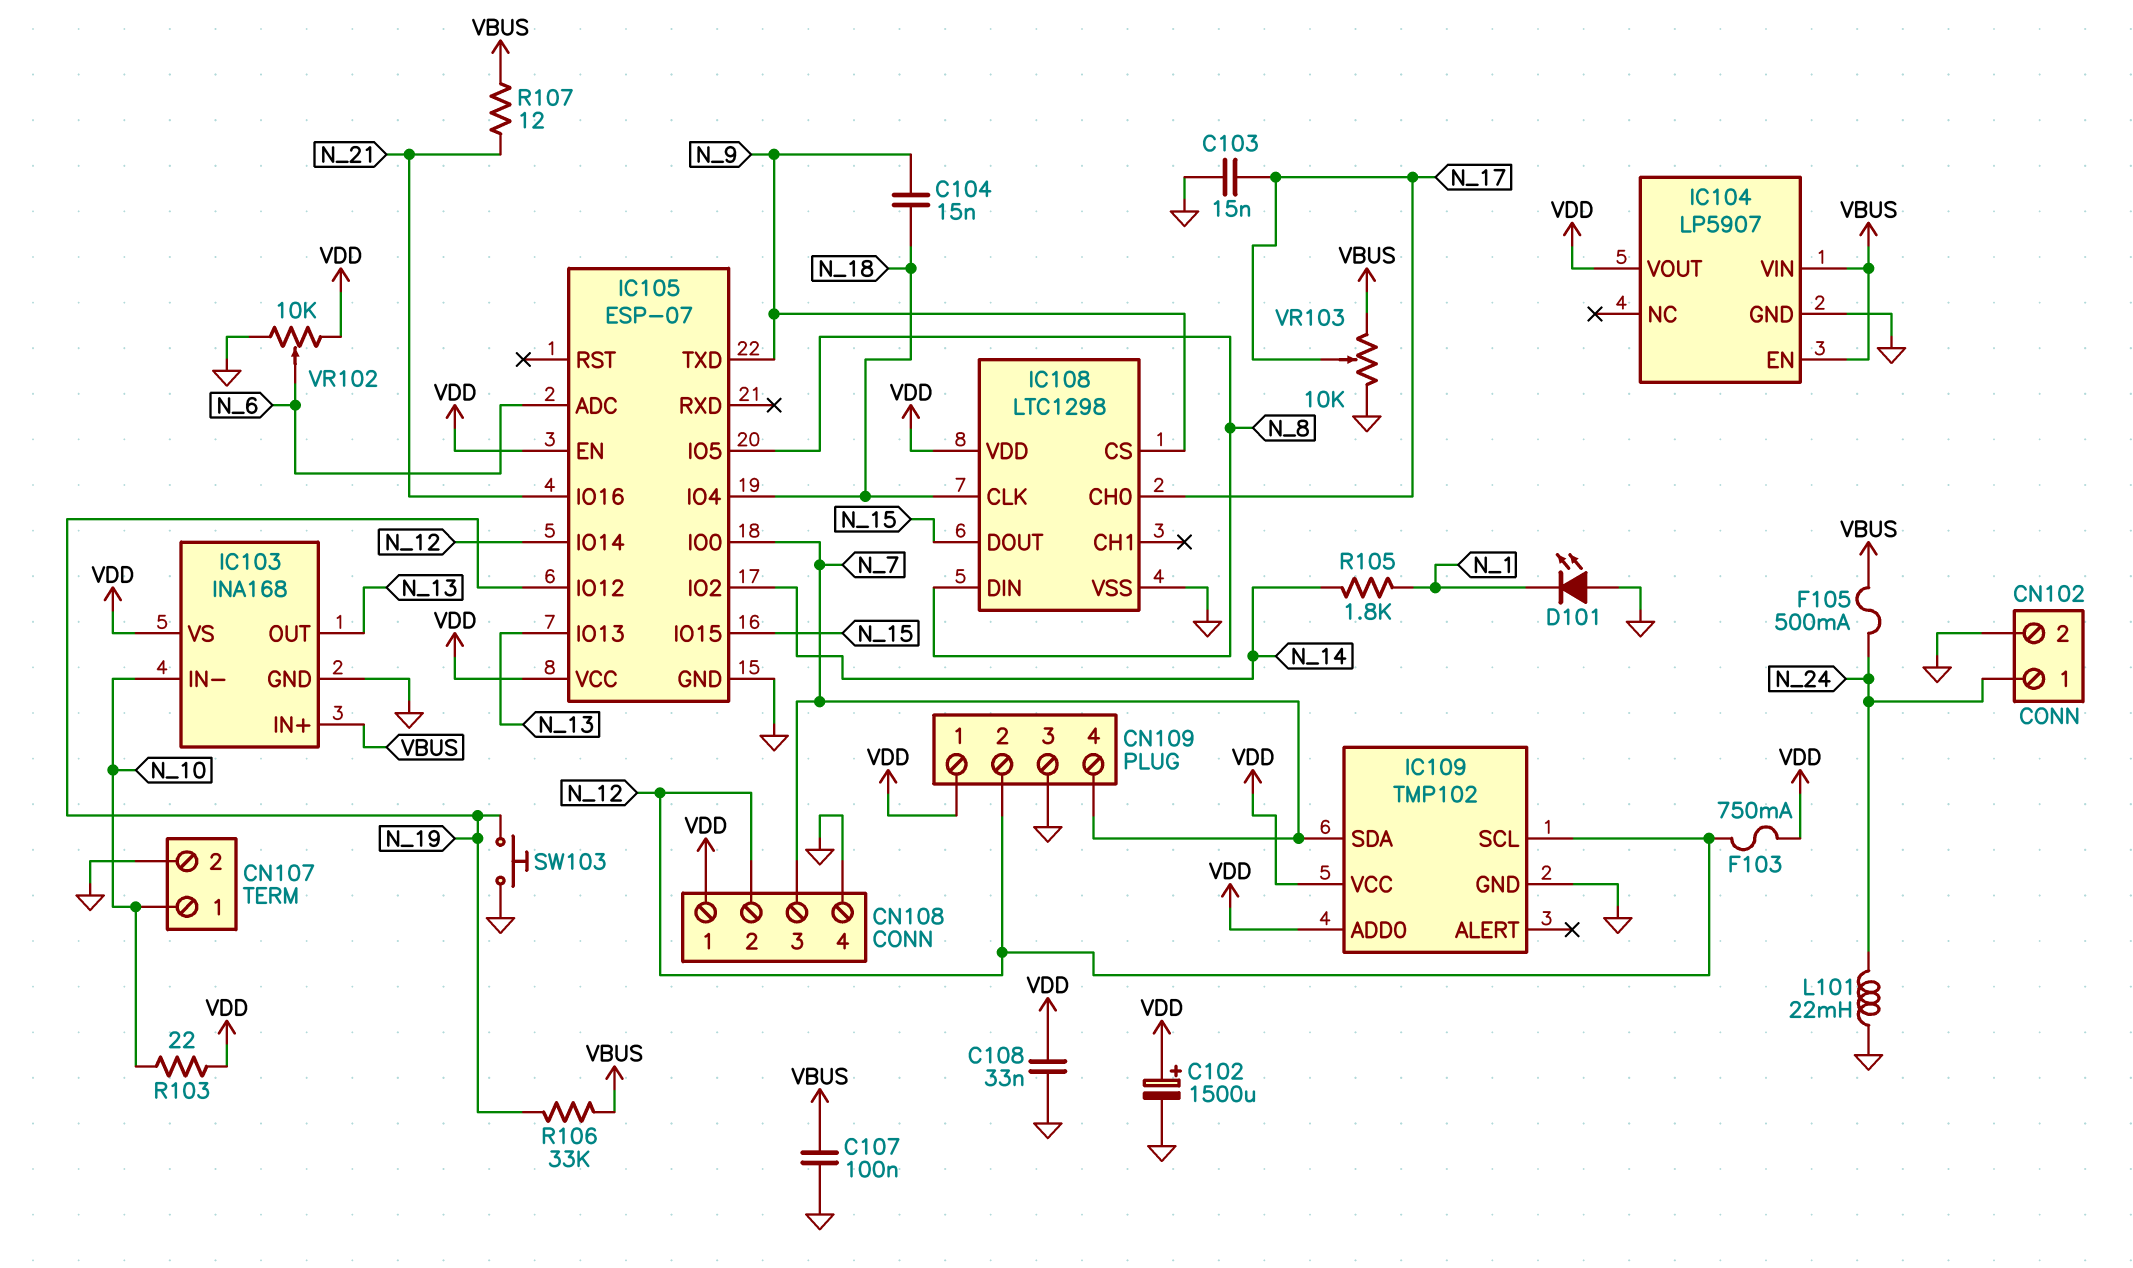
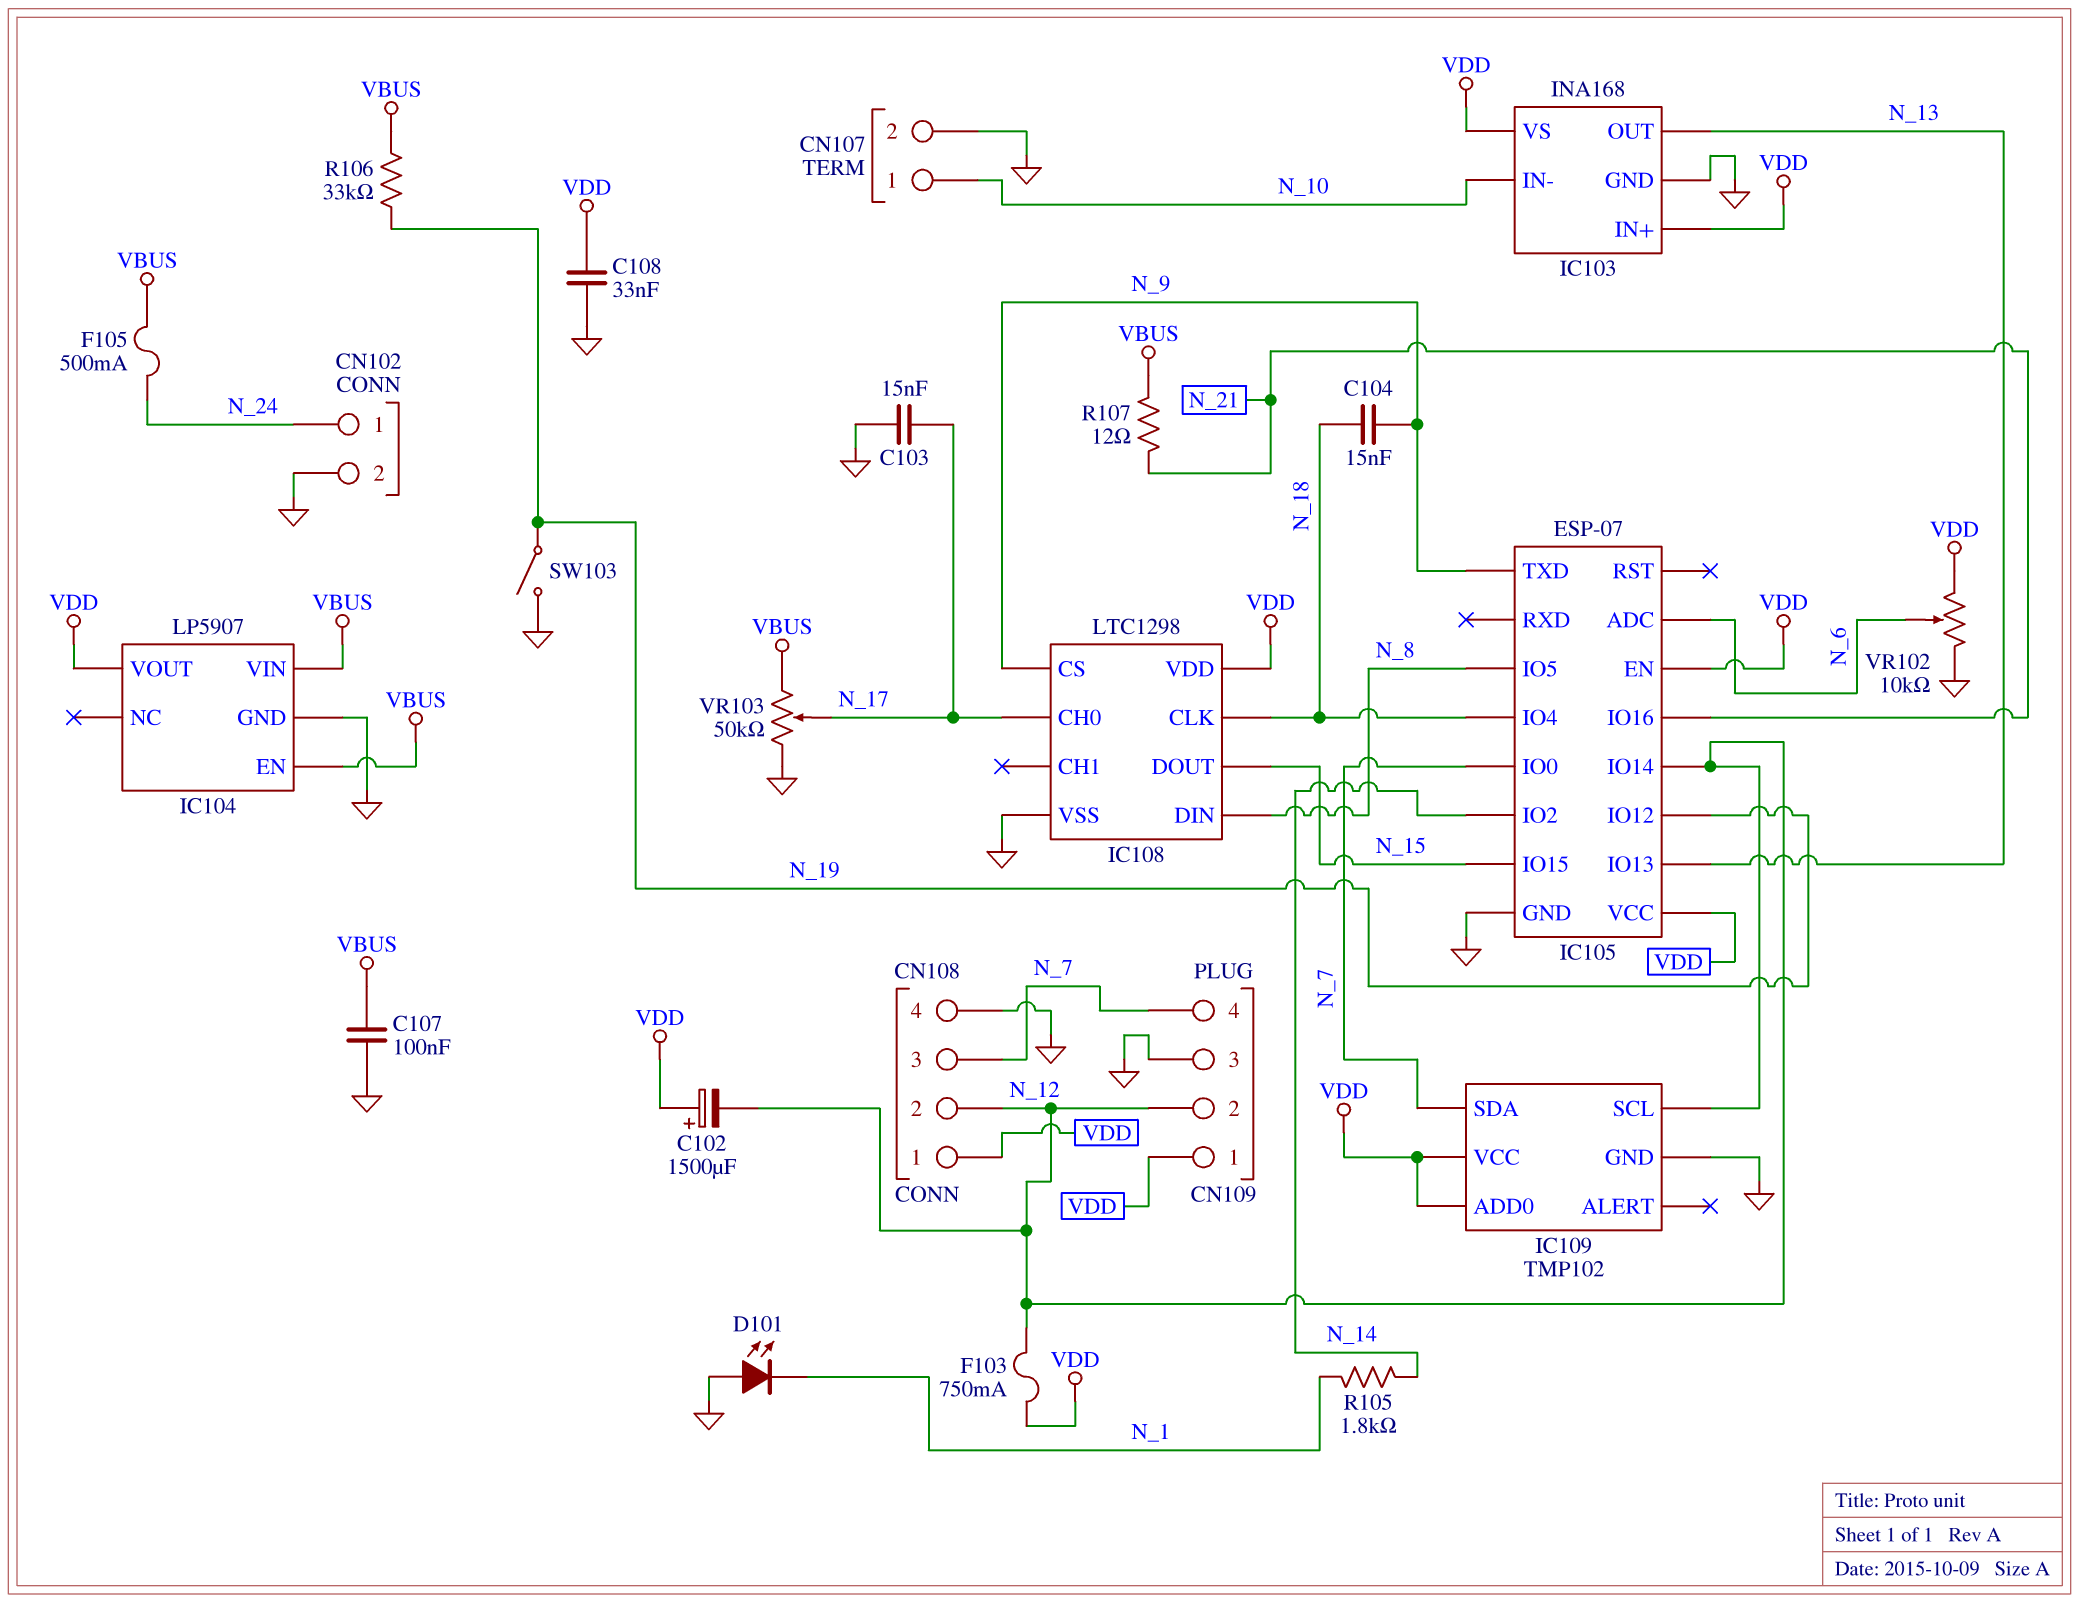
C102: 1500uF (plus VDD, minus GND) -> 1500uF (plus VDD, minus N_12)
IC103 pin IN+: VBUS -> VDD
L101: 22mH (GND, N_24) -> none
R103: 22 (N_10, VDD) -> none
SW103: button (GND, N_19) -> switch (GND, N_19)
VR103: 10k (GND, VBUS, wiper N_17) -> 50k (GND, VBUS, wiper N_17)

